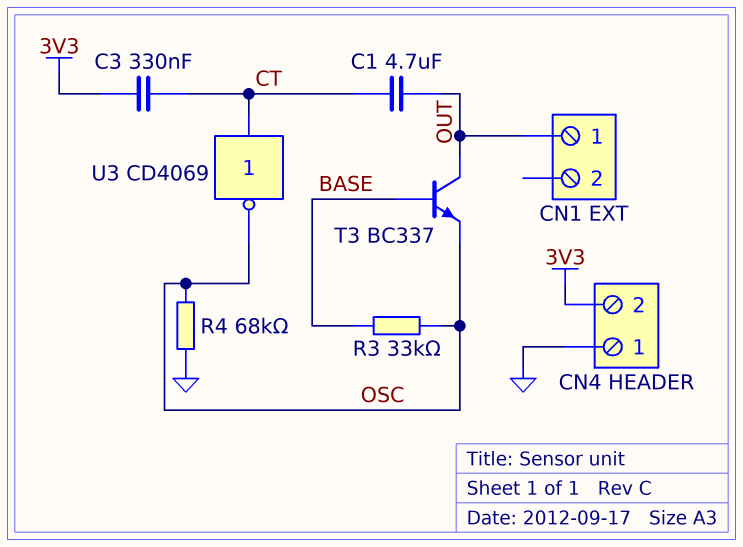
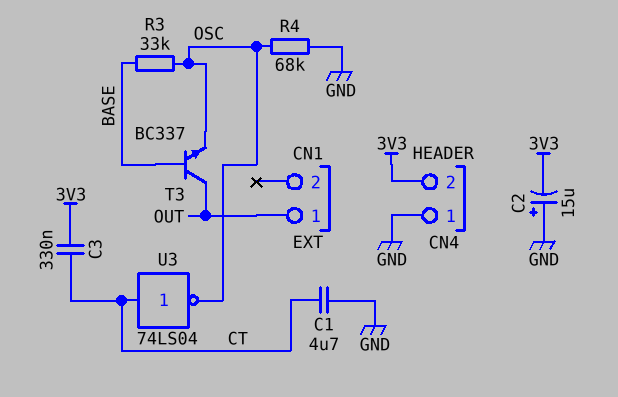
C1: 4.7uF (CT, OUT) -> 4.7uF (CT, GND)
C2: none -> 15uF (plus GND, minus 3V3)
U3: NOT CD4069 (in CT, out OSC) -> NOT 74LS04 (in CT, out OSC)

